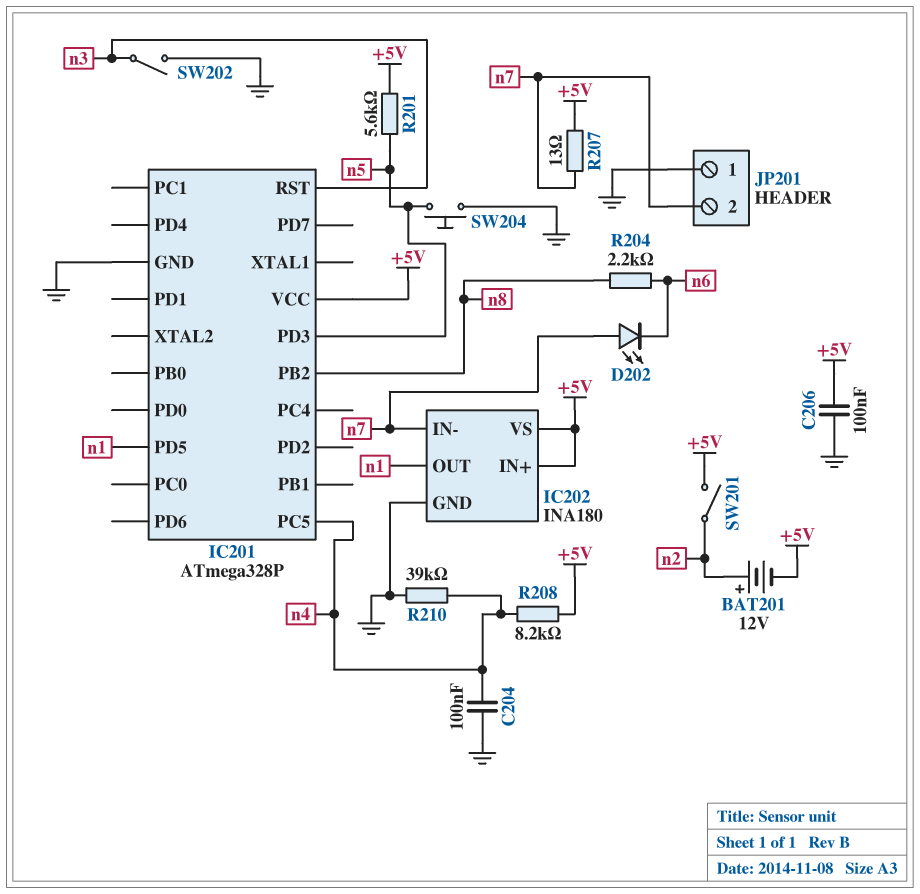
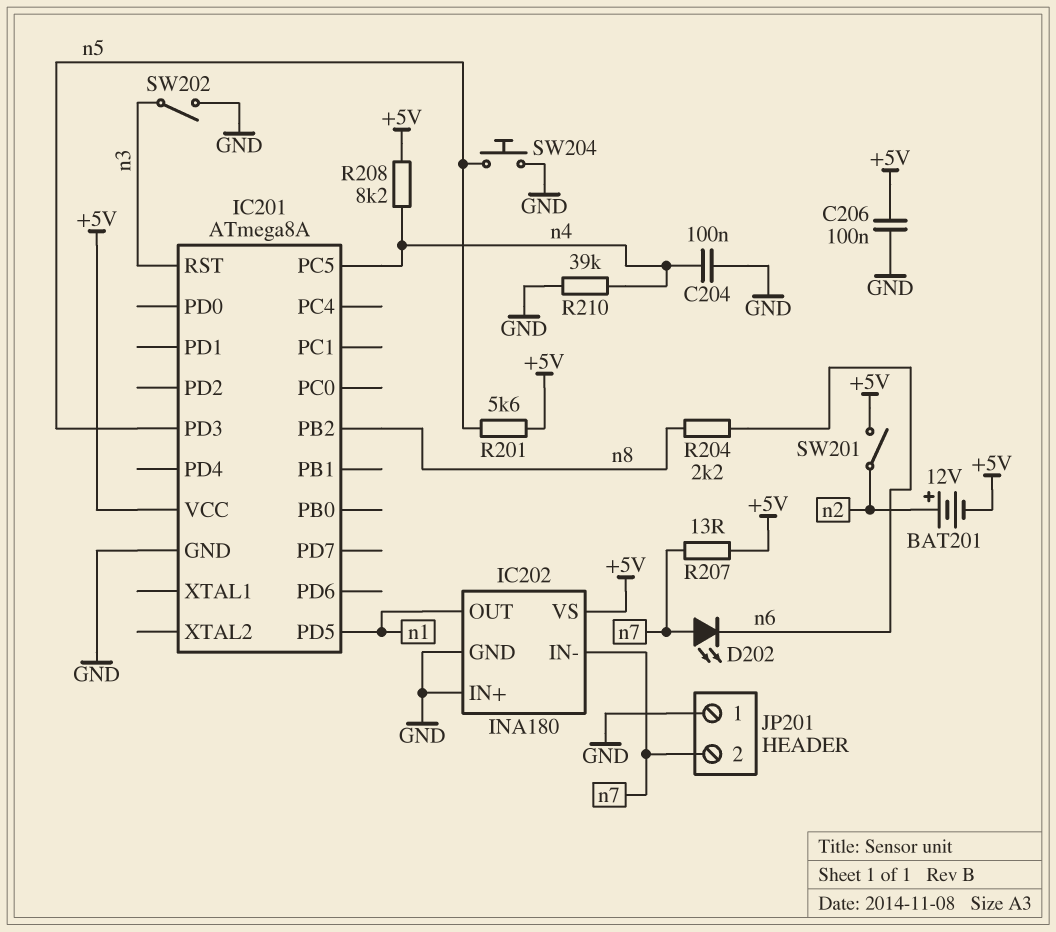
IC201: ATmega328P -> ATmega8A
IC202 pin IN+: +5V -> GND

